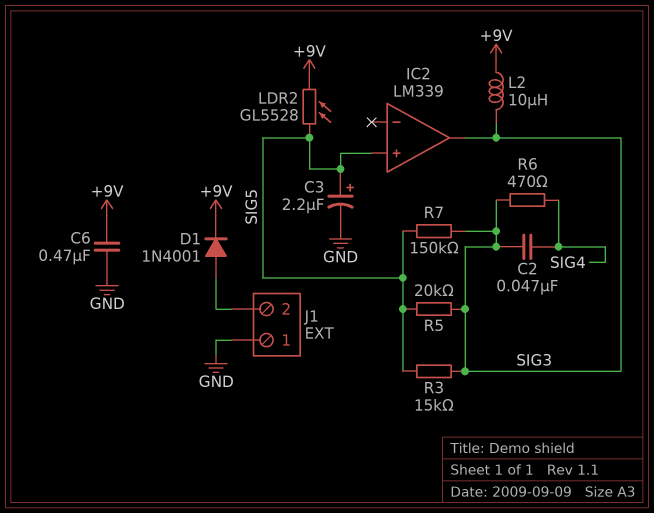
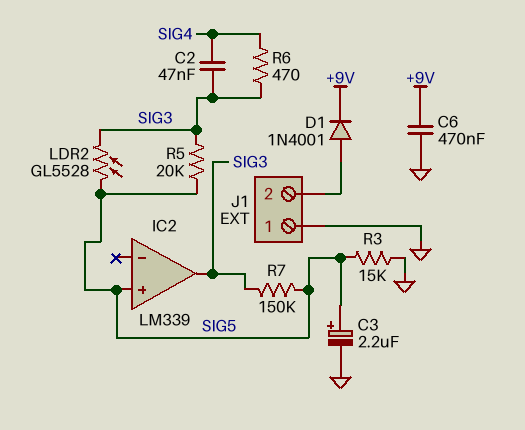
L2: 10uH (+9V, SIG3) -> none
LDR2: GL5528 (+9V, SIG5) -> GL5528 (SIG3, SIG5)
R3: 15k (SIG3, SIG5) -> 15k (GND, SIG5)

